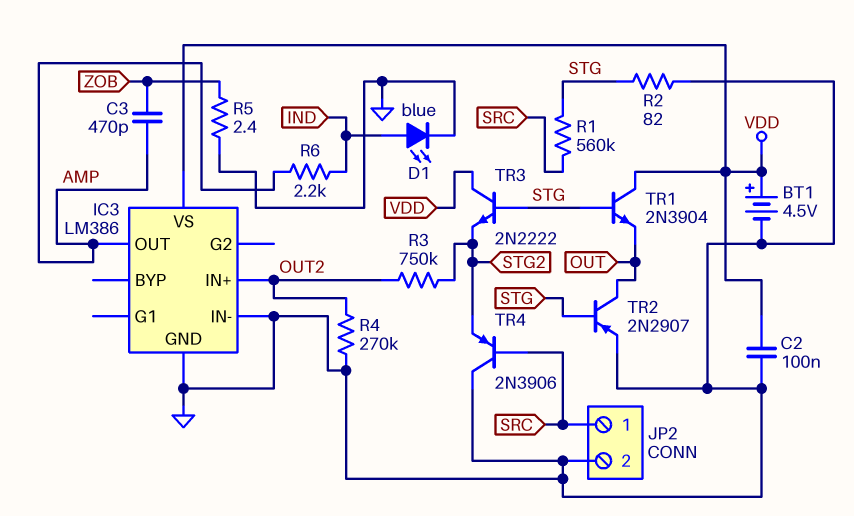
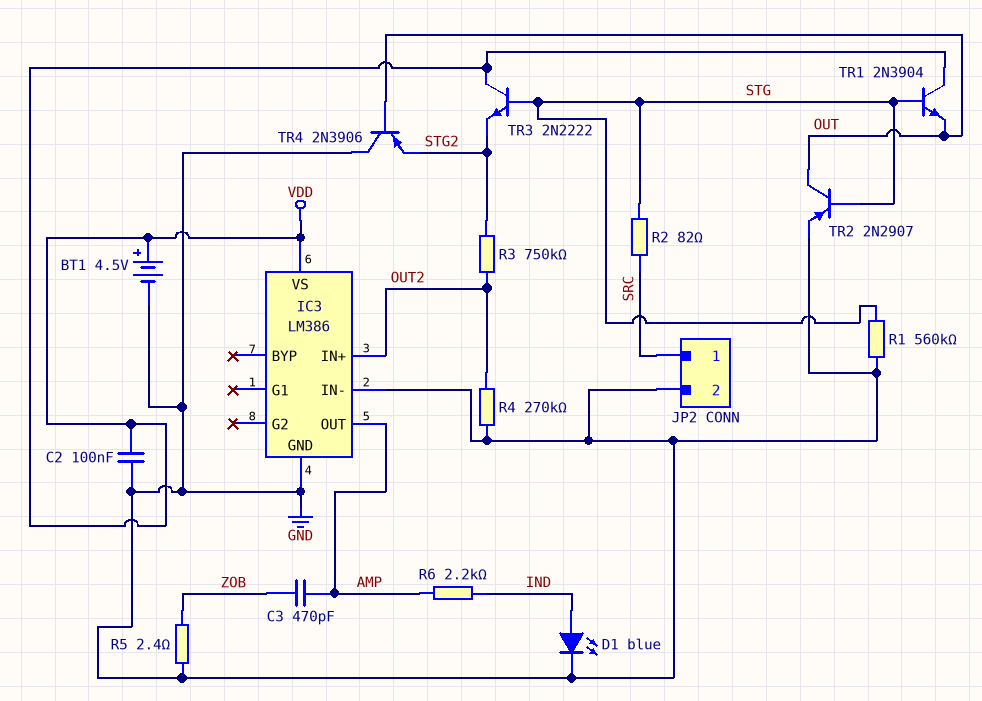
R1: 560k (SRC, STG) -> 560k (GND, STG)
R2: 82 (GND, STG) -> 82 (SRC, STG)
TR4: PNP 2N3906 (B SRC, C GND, E STG2) -> PNP 2N3906 (B OUT, C GND, E STG2)

